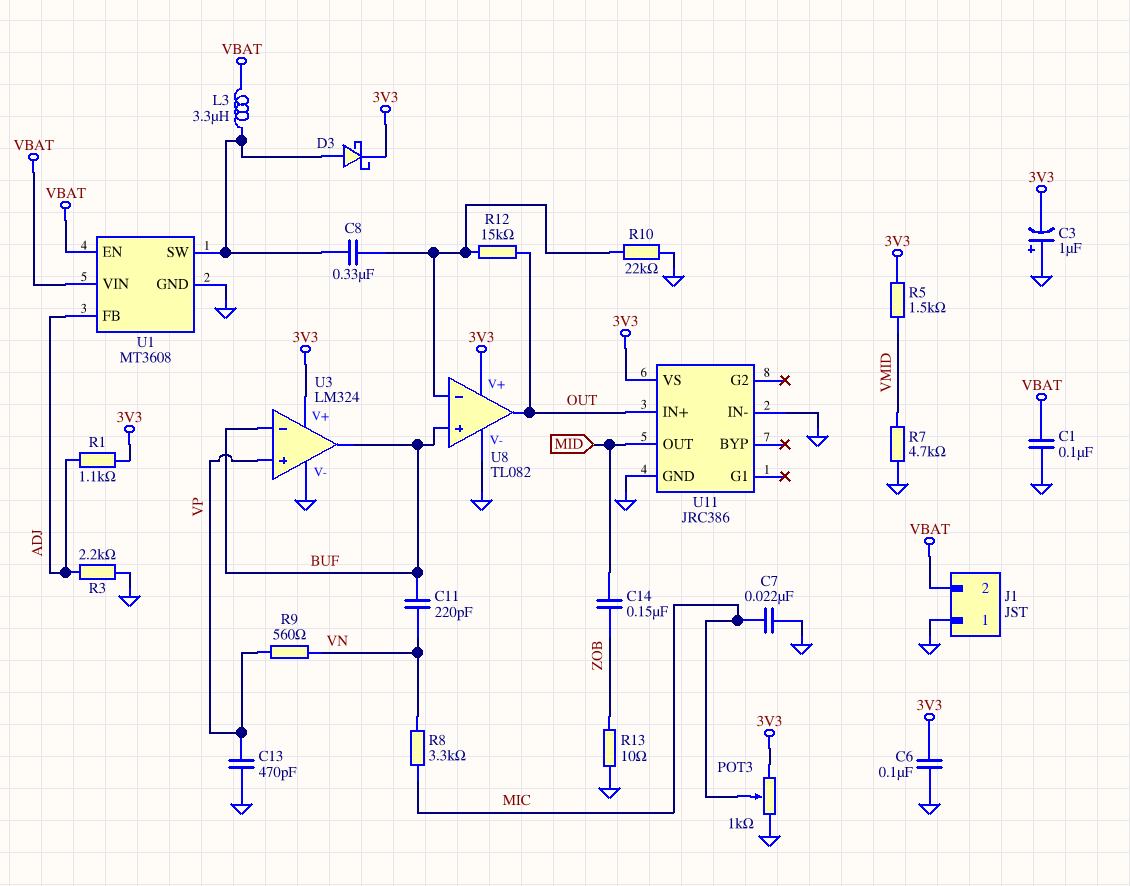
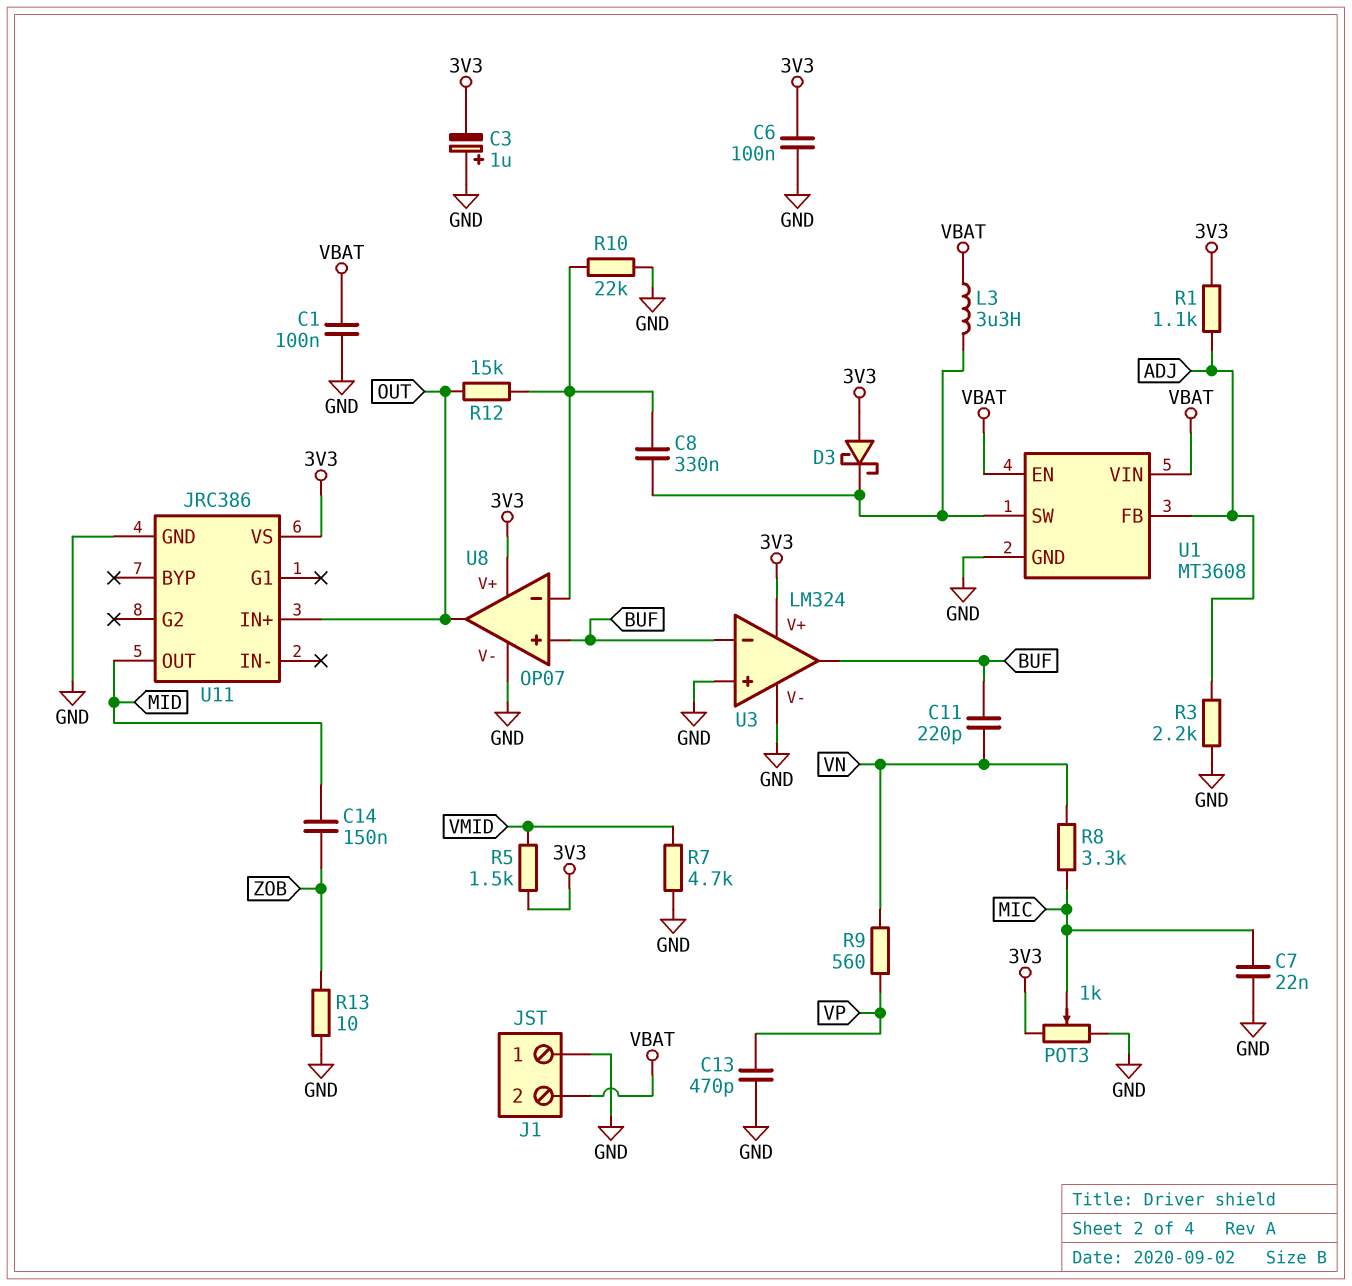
D3: schottky (A U1/SW, K 3V3) -> schottky (A 3V3, K U1/SW)
U3 pin in+: VP -> GND
U8: TL082 -> OP07
U11 pin IN-: GND -> none

